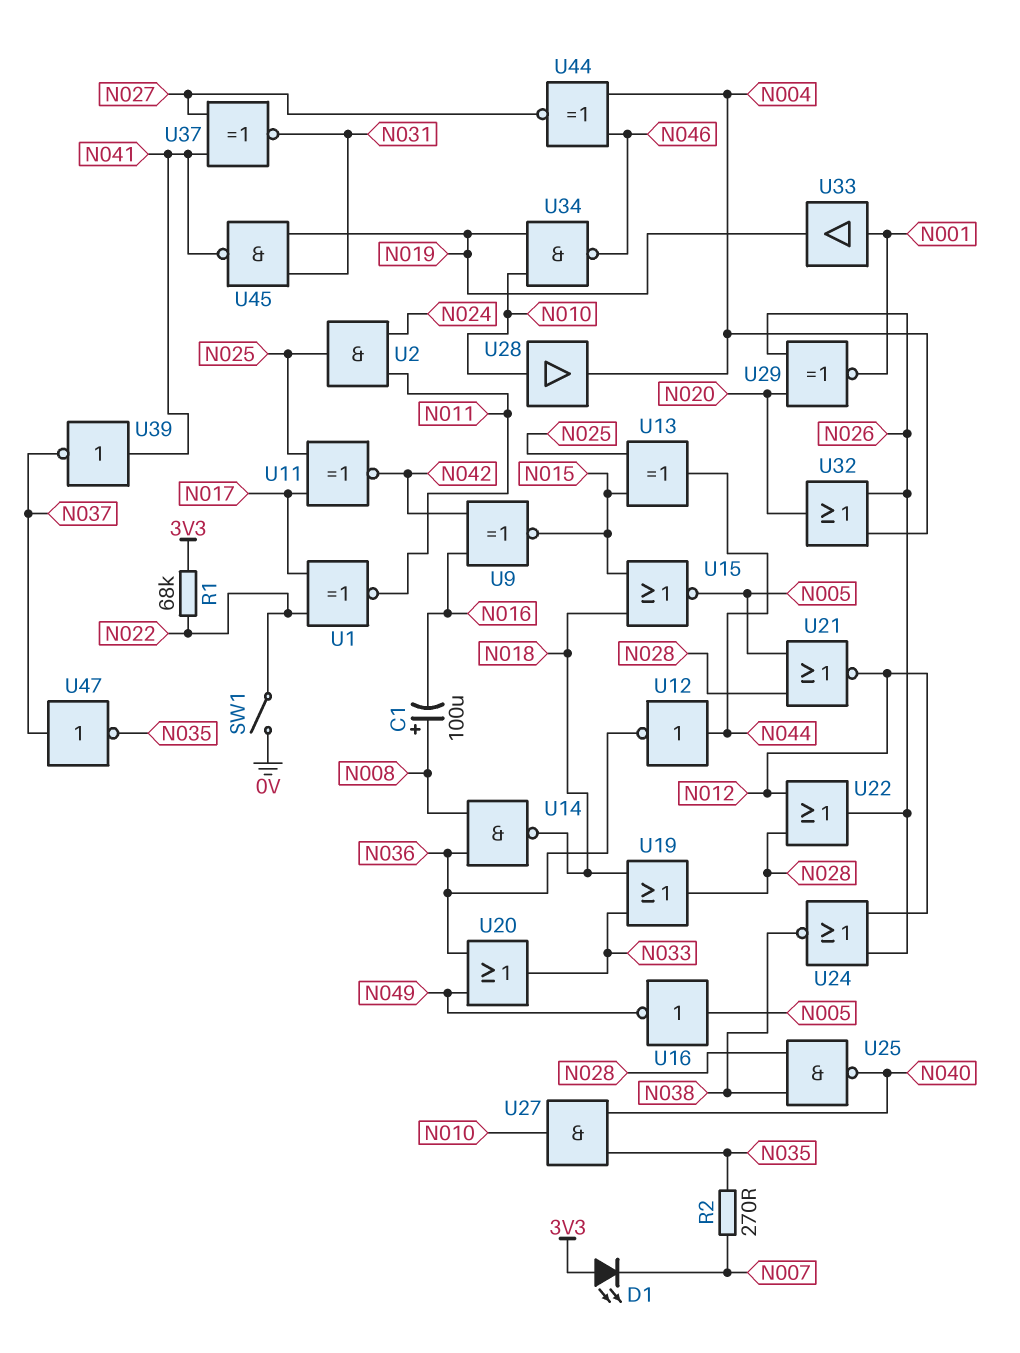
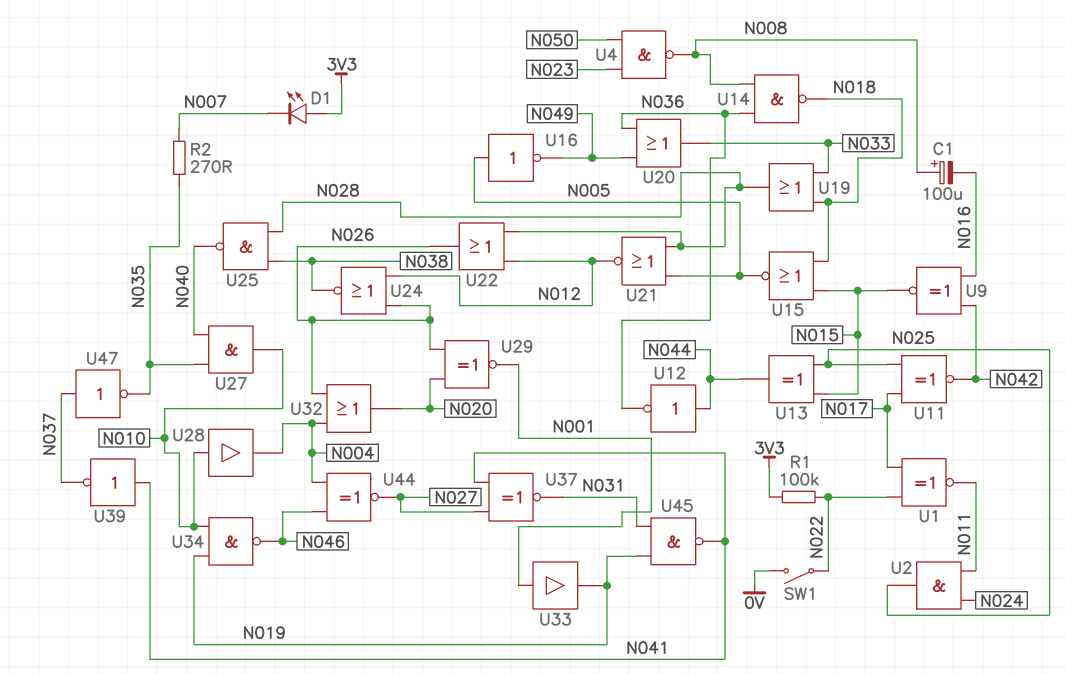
R1: 68k (3V3, N022) -> 100k (3V3, N022)
U4: none -> NAND (in N023, in N050, out N008)

